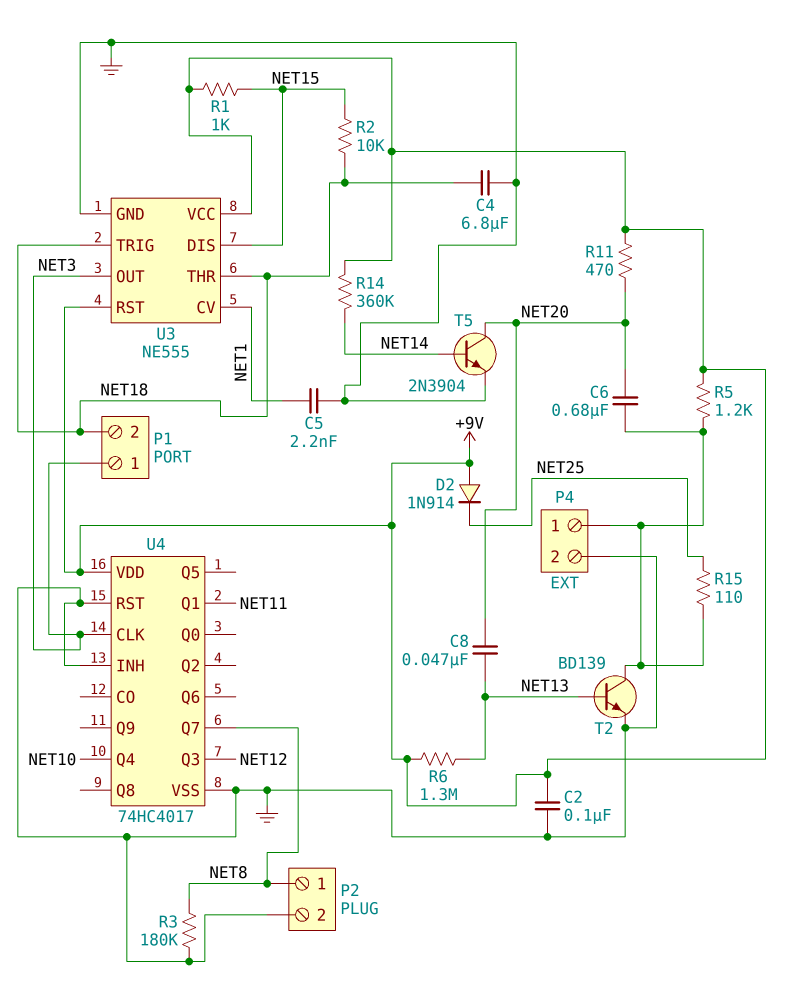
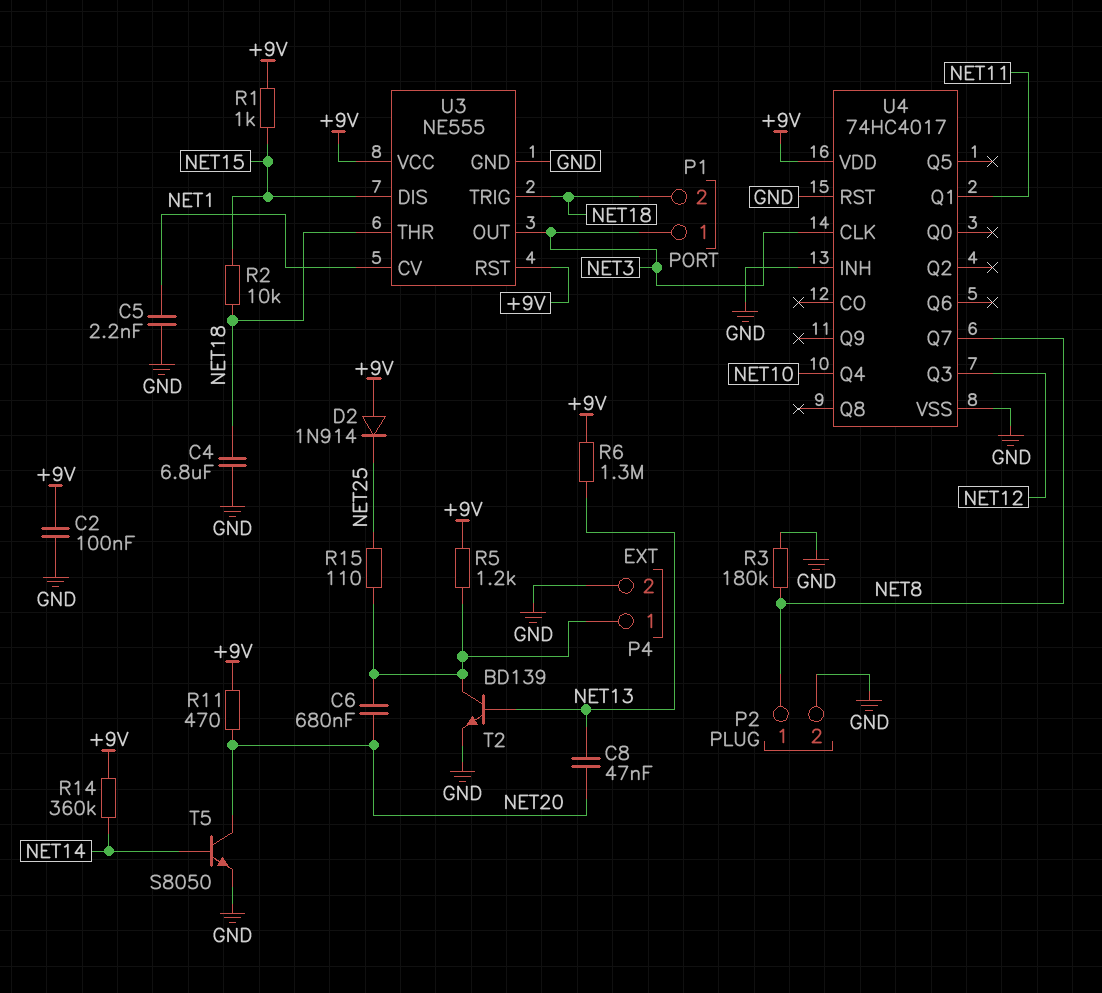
T5: NPN 2N3904 (B NET14, C NET20, E GND) -> NPN S8050 (B NET14, C NET20, E GND)

